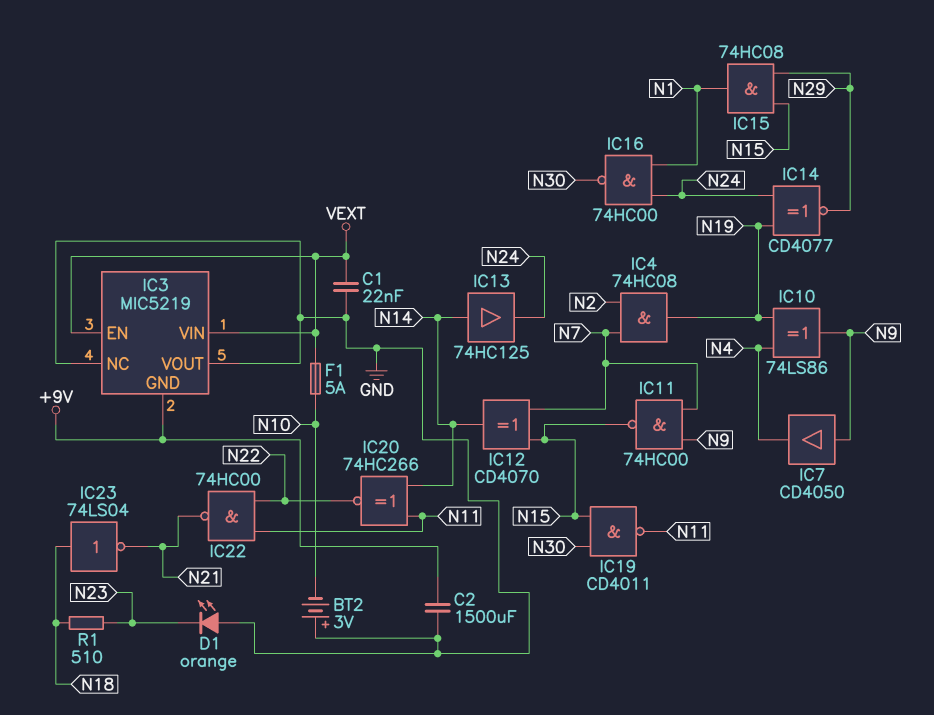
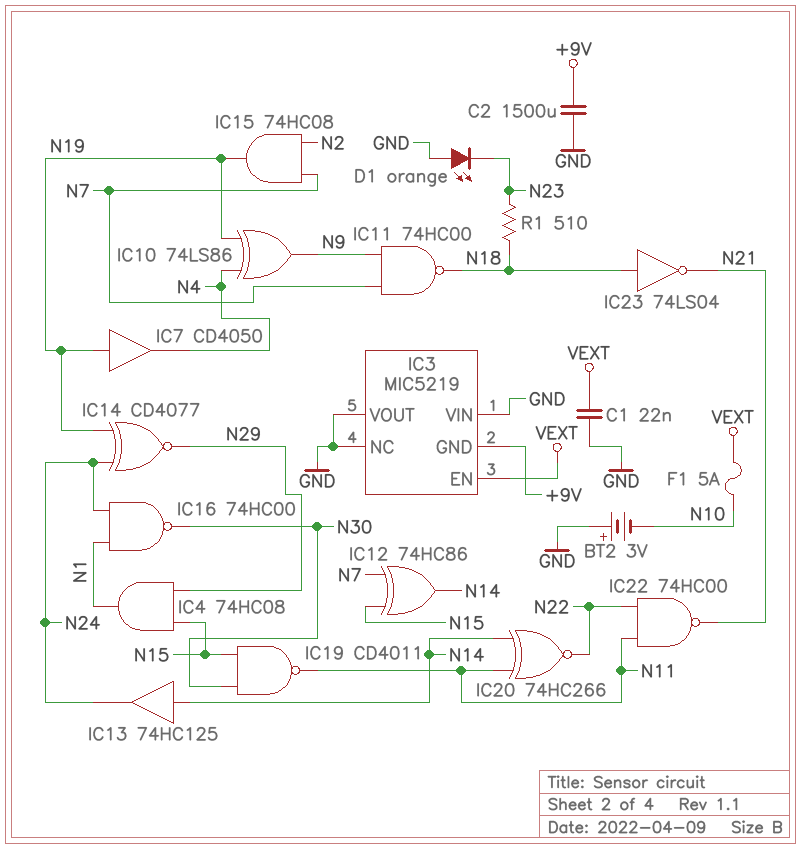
IC3 pin VIN: VEXT -> GND
IC4: AND 74HC08 (in N2, in N7, out N19) -> AND 74HC08 (in N15, in N29, out N1)
IC7: buffer CD4050 (in N9, out N4) -> buffer CD4050 (in N19, out N4)
IC11: NAND 74HC00 (in N7, in N9, out N15) -> NAND 74HC00 (in N7, in N9, out N18)
IC12: XOR CD4070 (in N7, in N15, out N14) -> XOR 74HC86 (in N7, in N15, out N14)
IC15: AND 74HC08 (in N15, in N29, out N1) -> AND 74HC08 (in N2, in N7, out N19)

